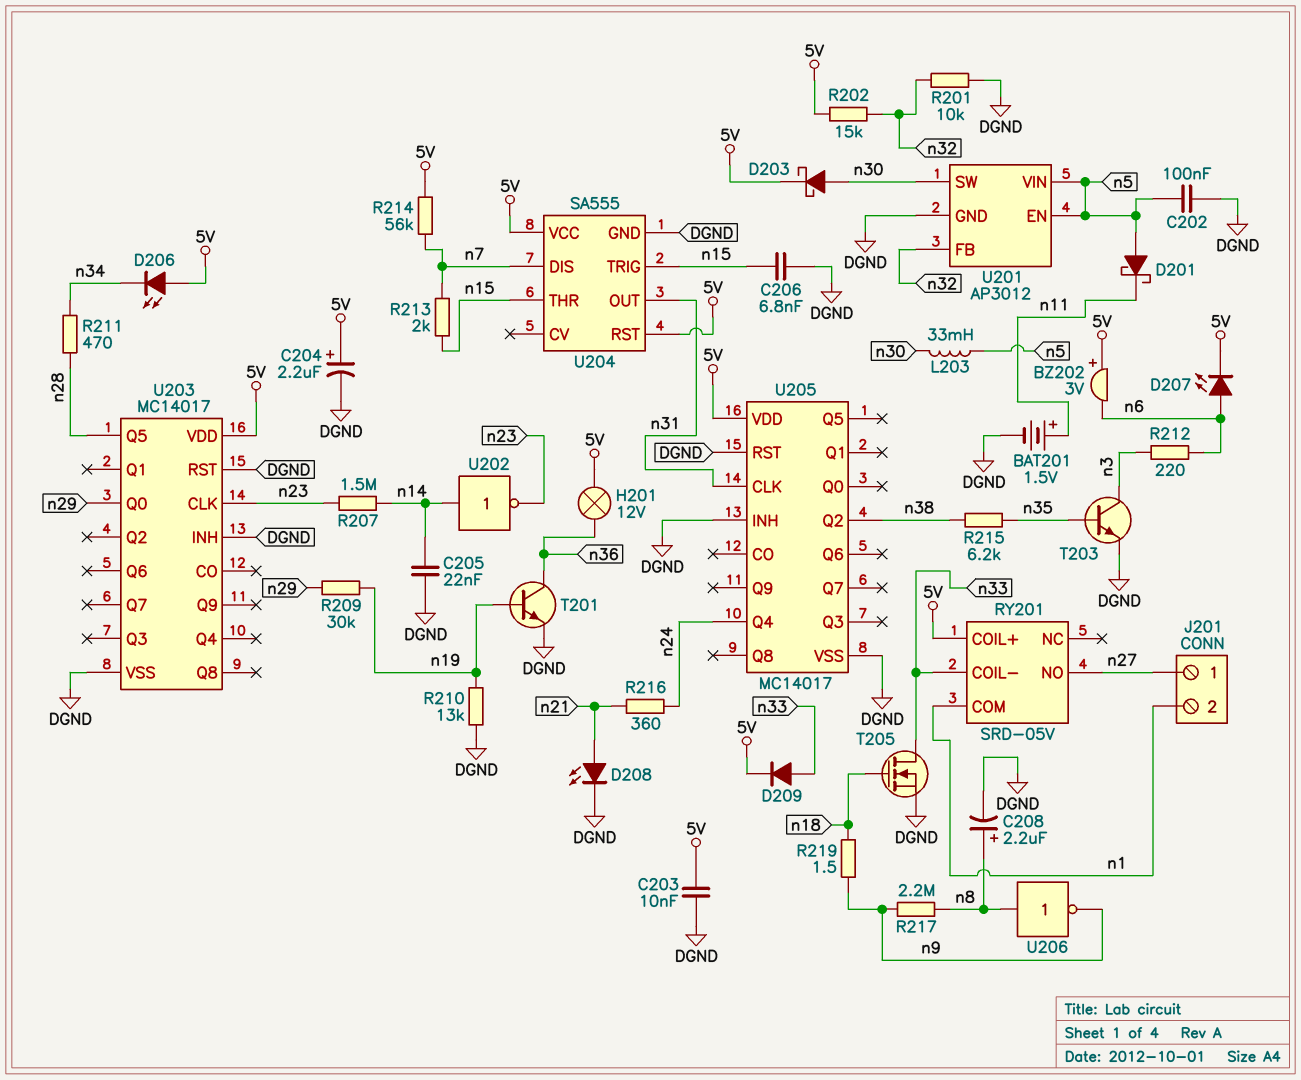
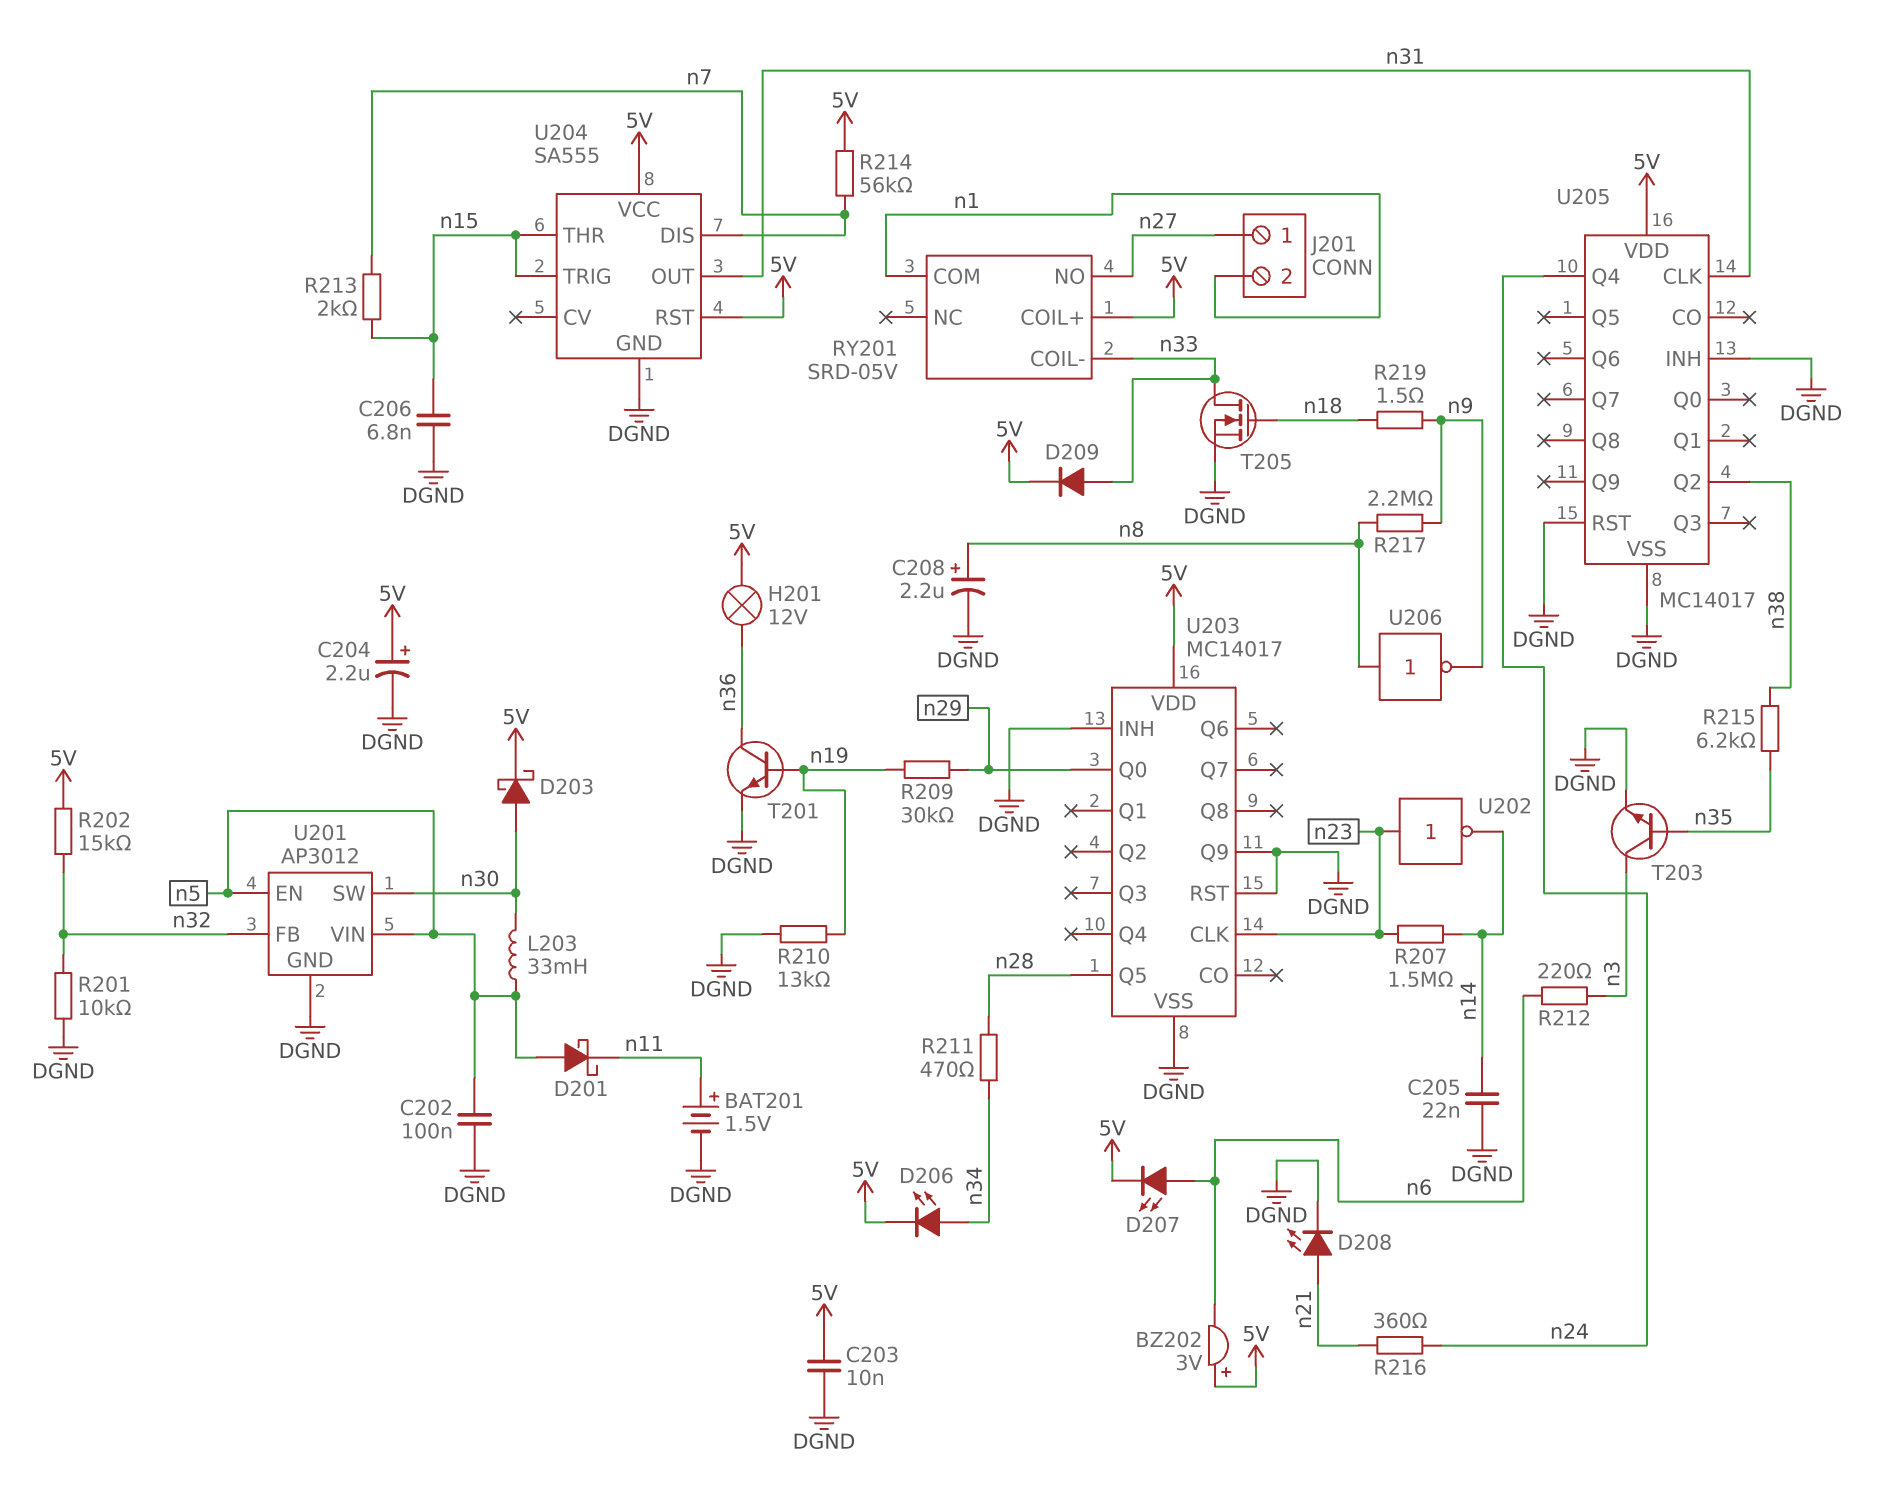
D206: LED (A 5V, K n34) -> LED (A n34, K 5V)
U202: NOT (in n14, out n23) -> NOT (in n23, out n14)
U203 pin Q9: none -> DGND

